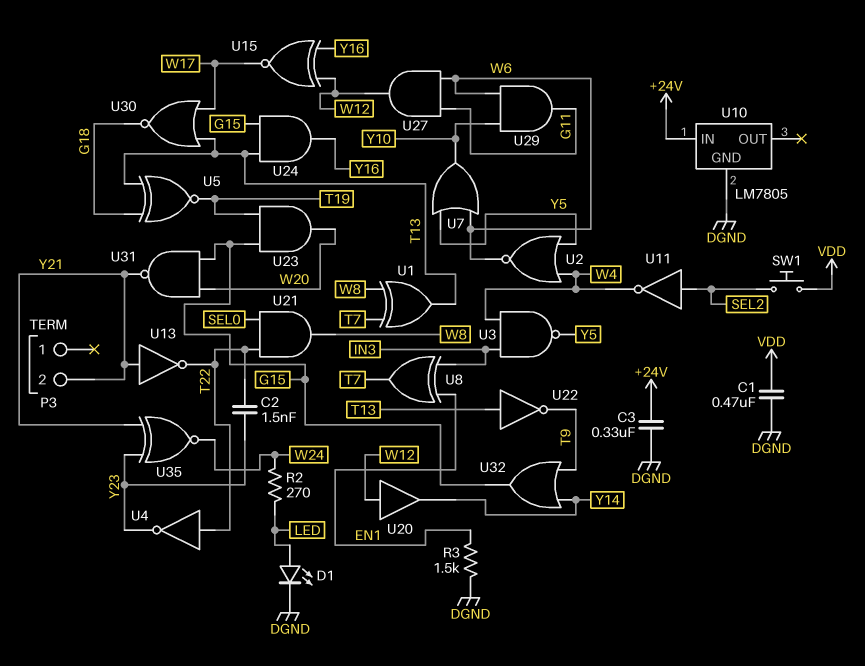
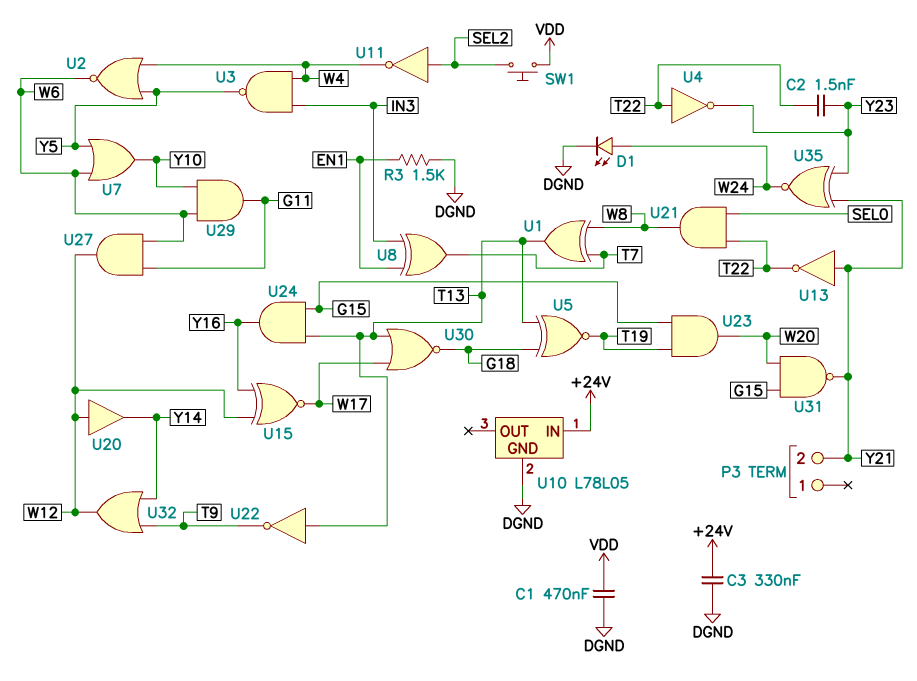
D1: LED (A LED, K DGND) -> LED (A W24, K DGND)
R2: 270 (LED, W24) -> none
U10: LM7805 -> L78L05
U32: OR (in T9, in Y14, out G15) -> OR (in T9, in Y14, out W12)

